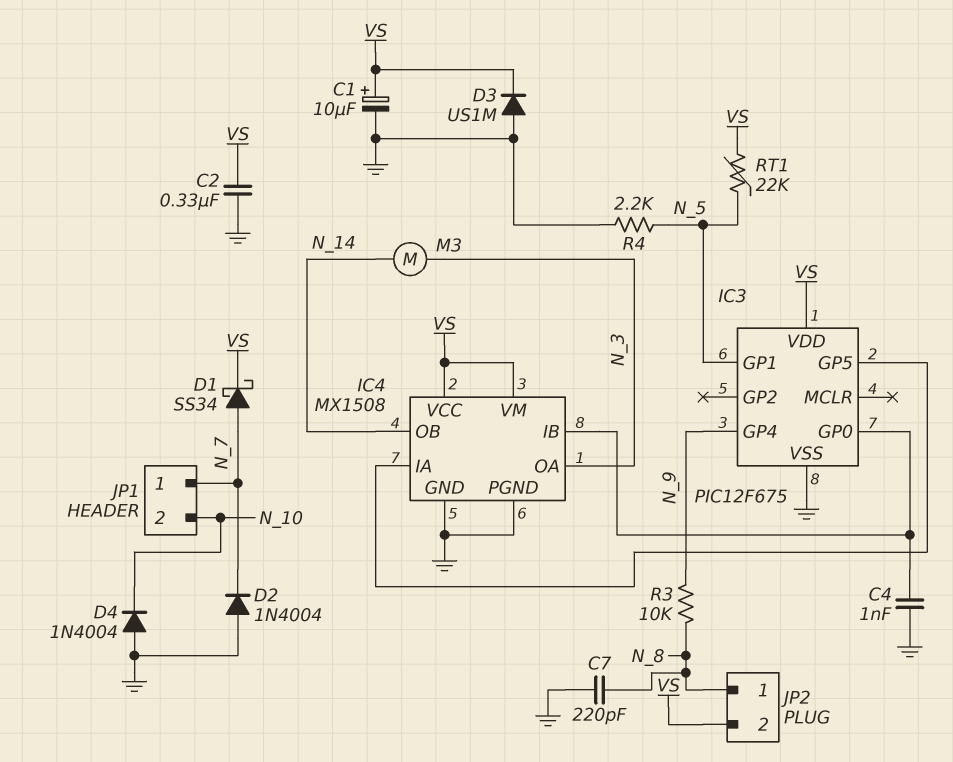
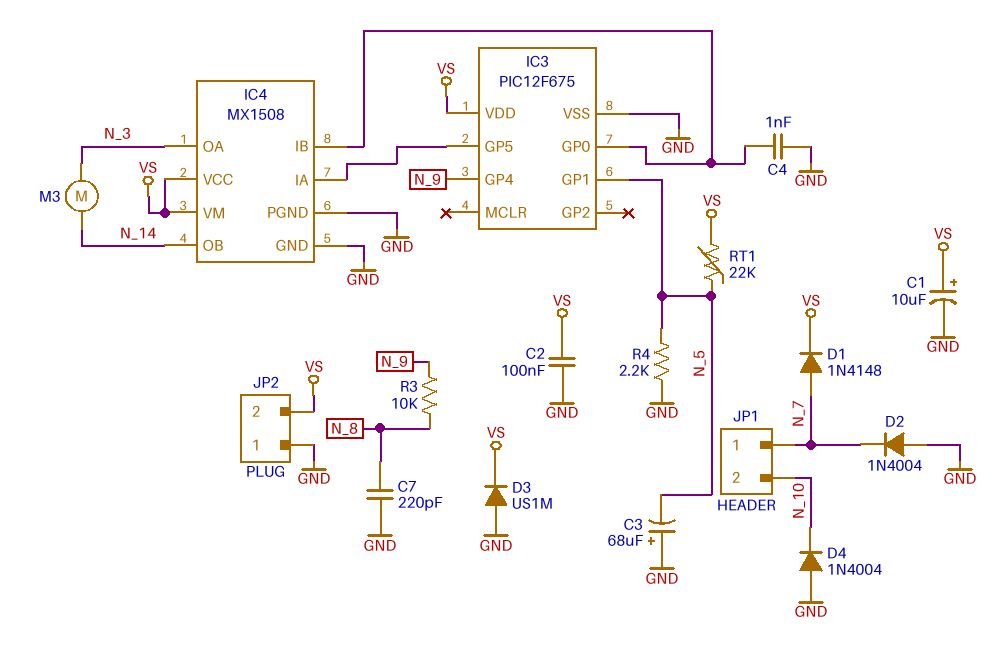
C2: 330nF (GND, VS) -> 100nF (GND, VS)
C3: none -> 68uF (plus GND, minus N_5)
D1: schottky SS34 (A N_7, K VS) -> diode 1N4148 (A N_7, K VS)
JP2 pin 1: N_8 -> GND

